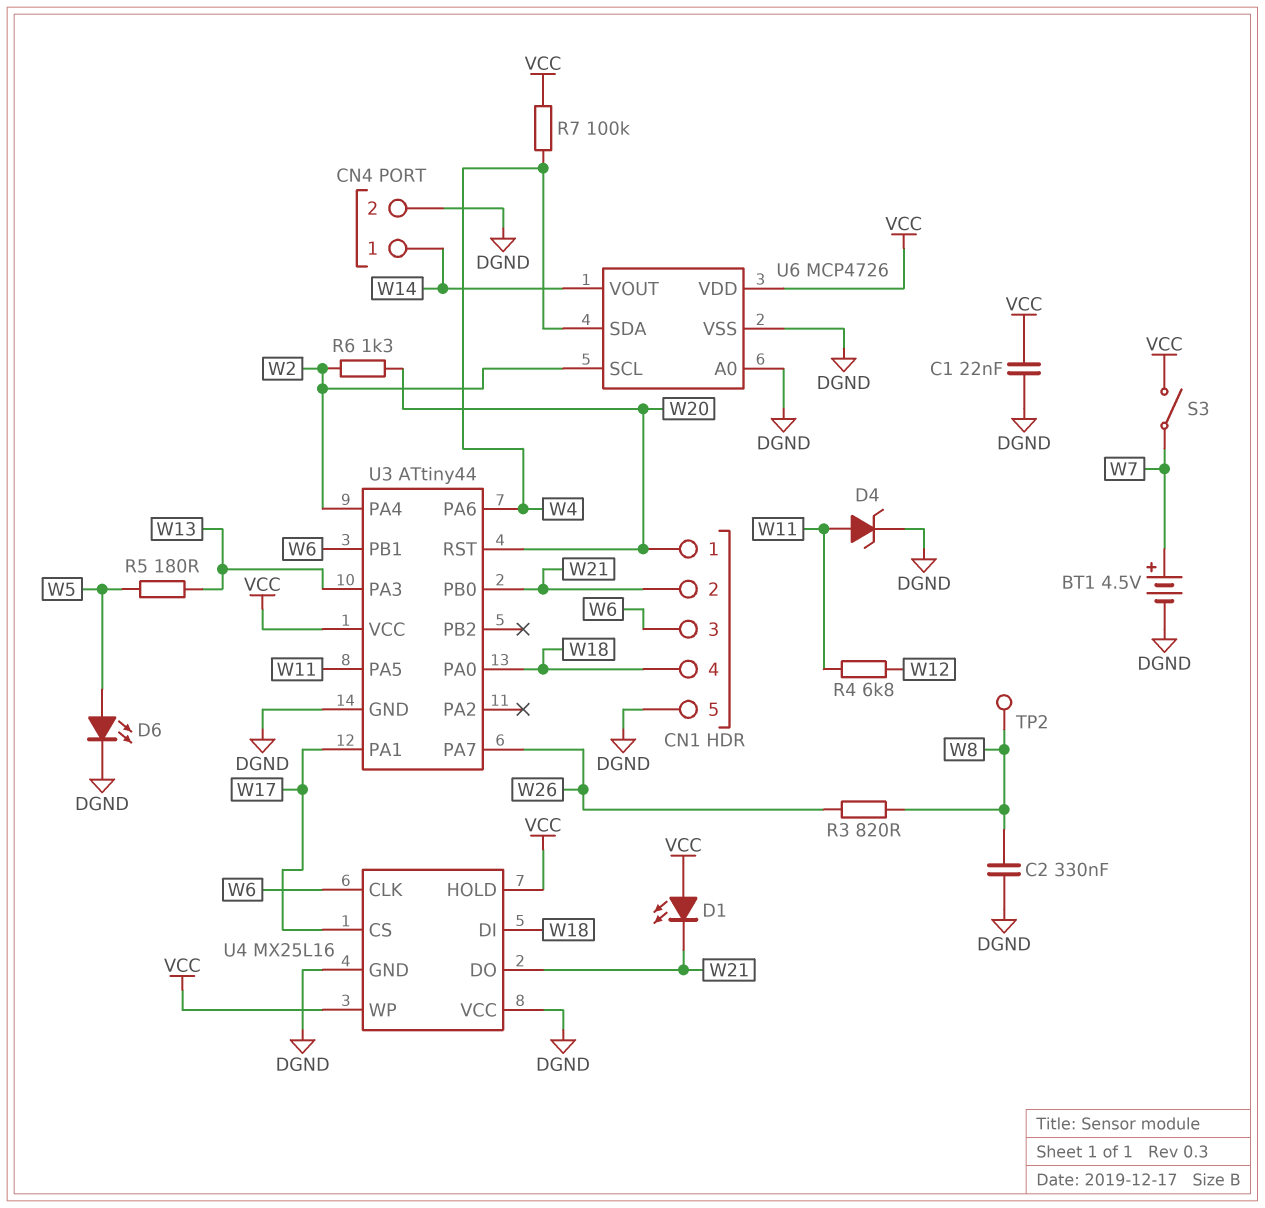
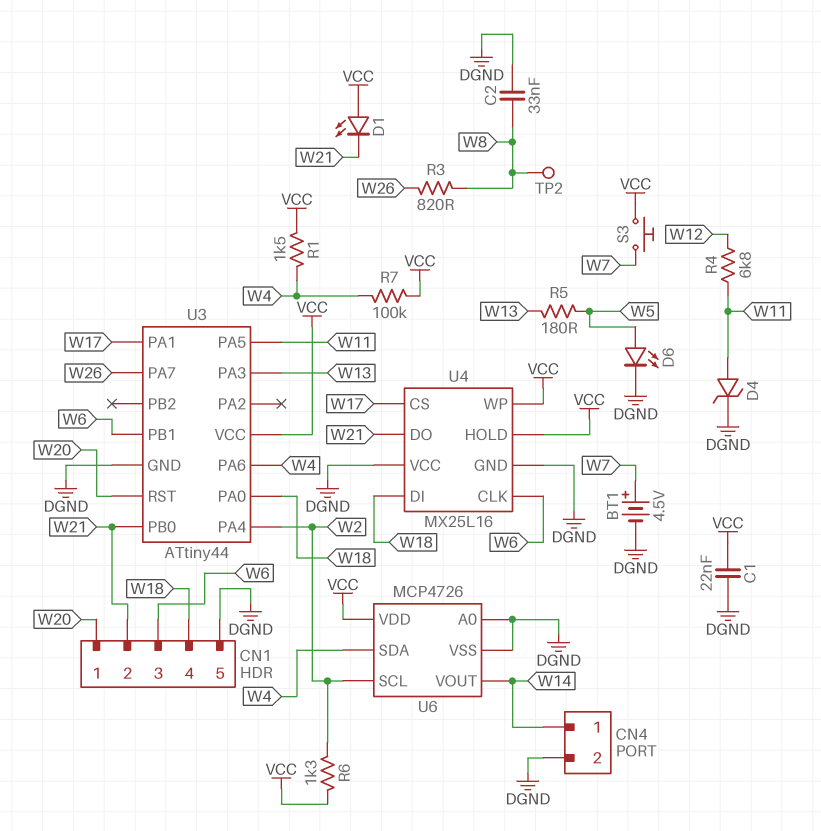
C2: 330nF (DGND, W8) -> 33nF (DGND, W8)
R1: none -> 1.5k (VCC, W4)
R6: 1.3k (W2, W20) -> 1.3k (VCC, W2)
S3: switch (VCC, W7) -> button (VCC, W7)

